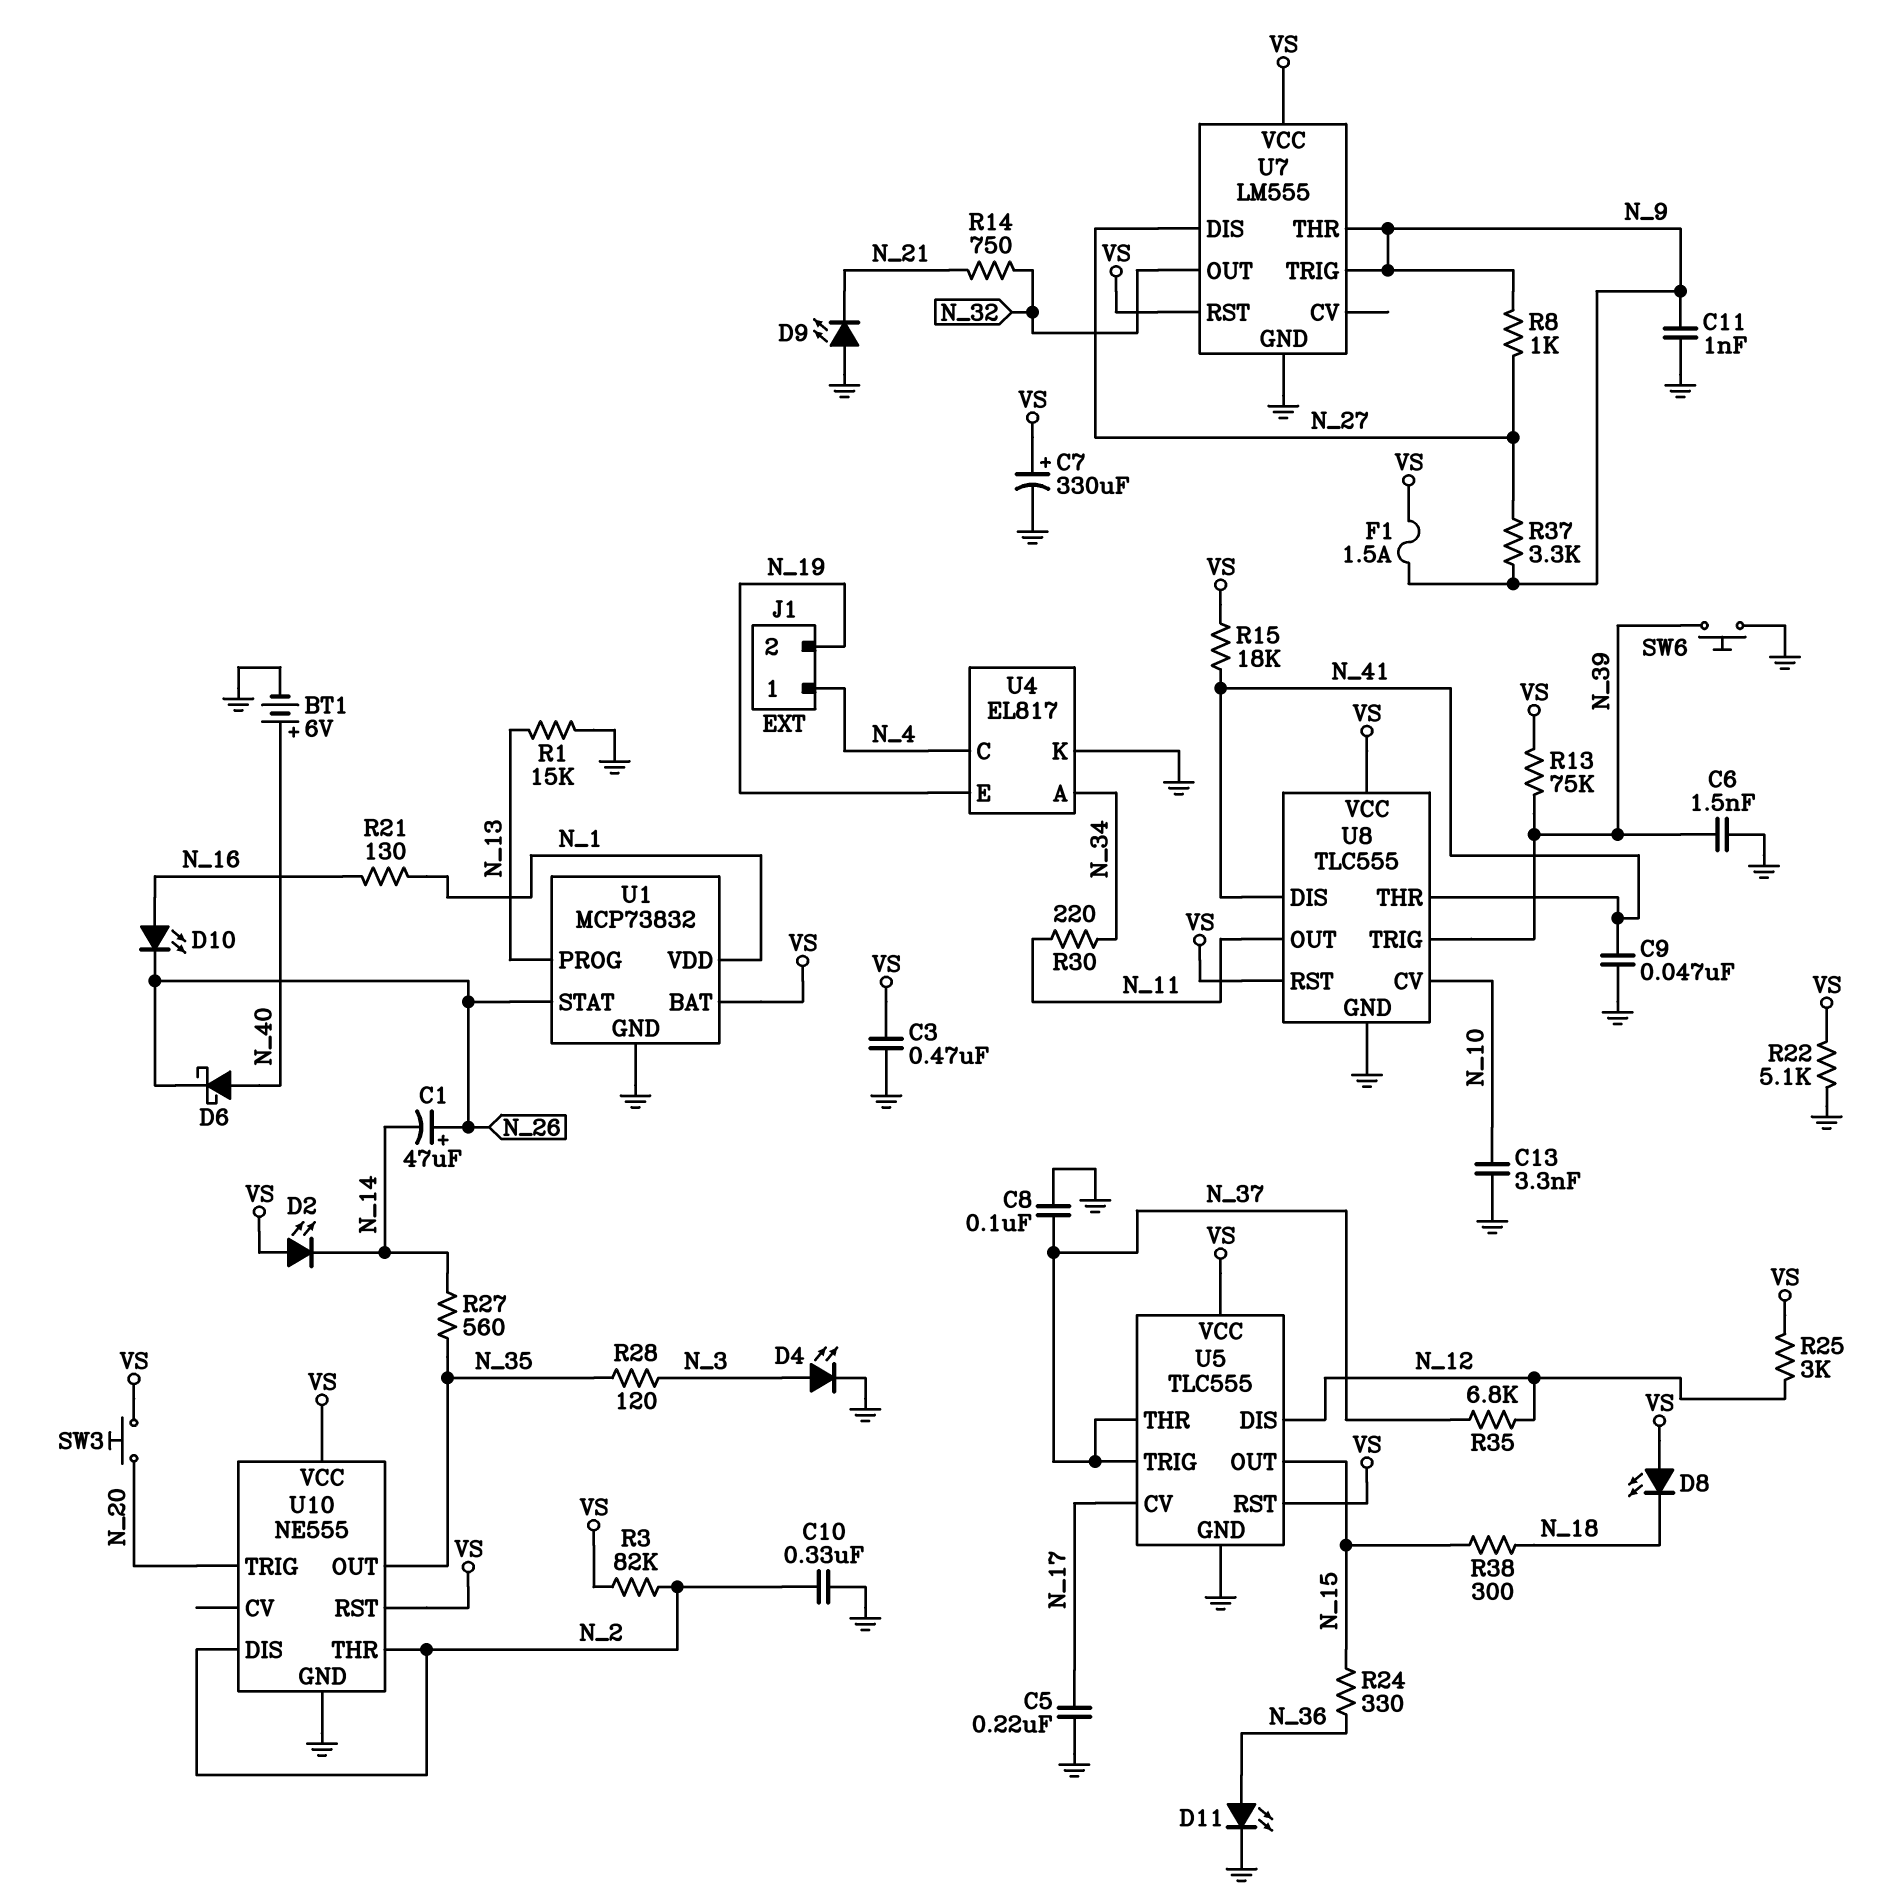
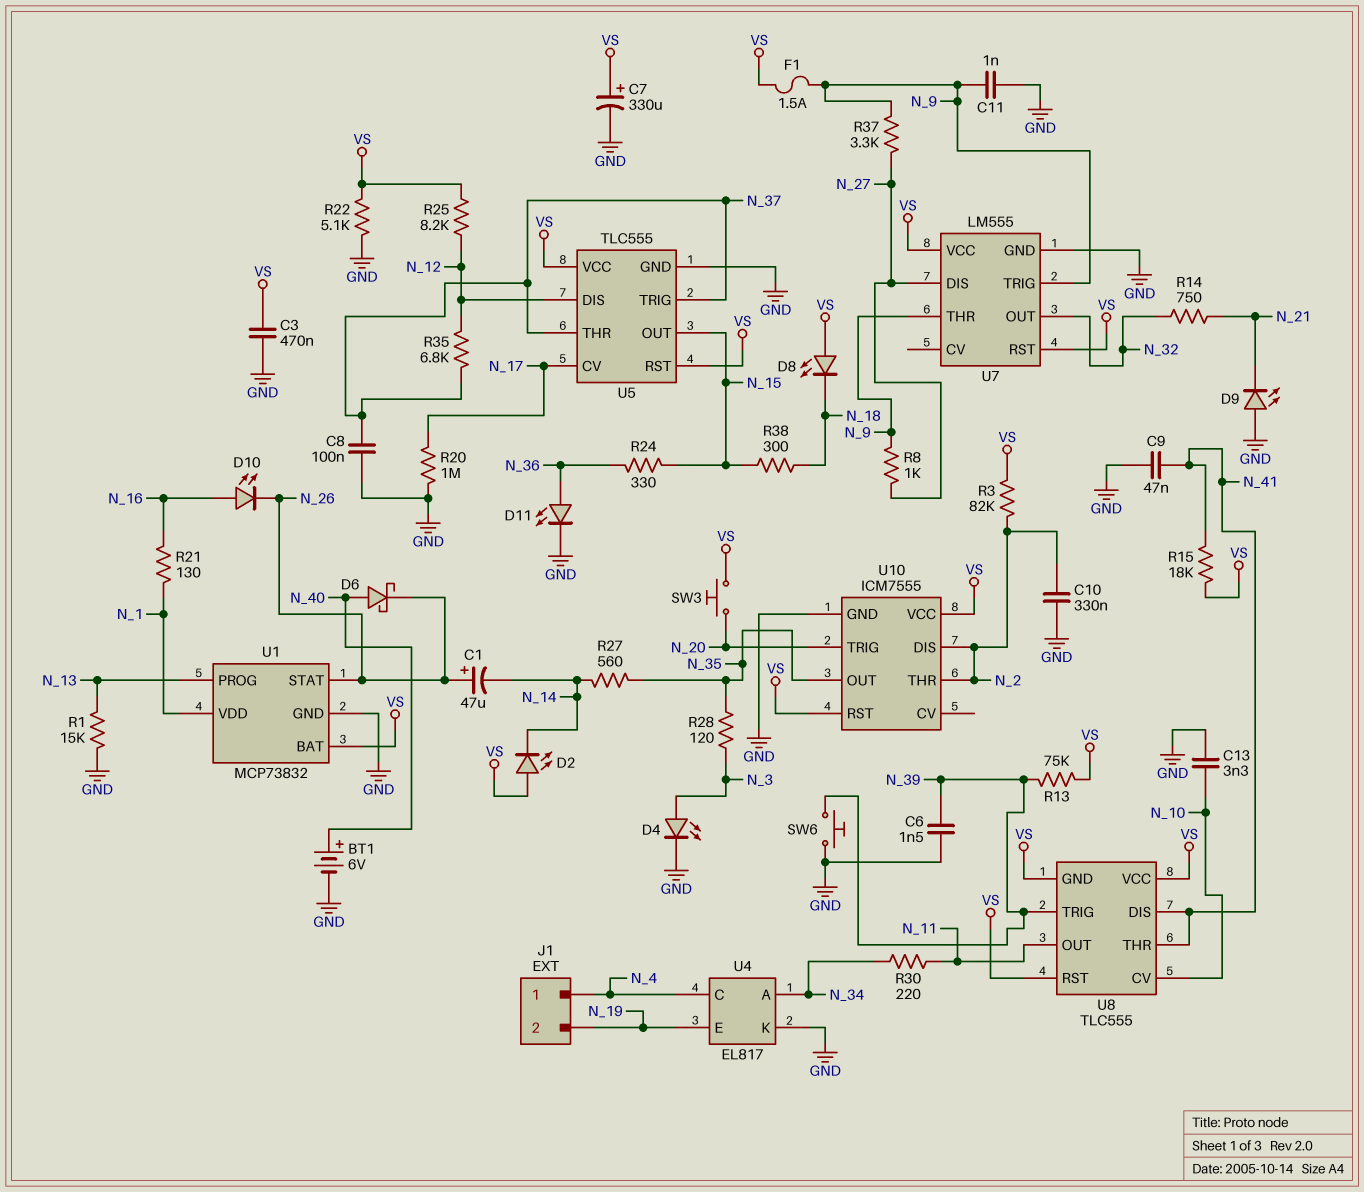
C5: 220nF (GND, N_17) -> none
R20: none -> 1M (GND, N_17)
R25: 3k (N_12, VS) -> 8.2k (N_12, VS)
U8 pin GND: GND -> VS
U10: NE555 -> ICM7555

